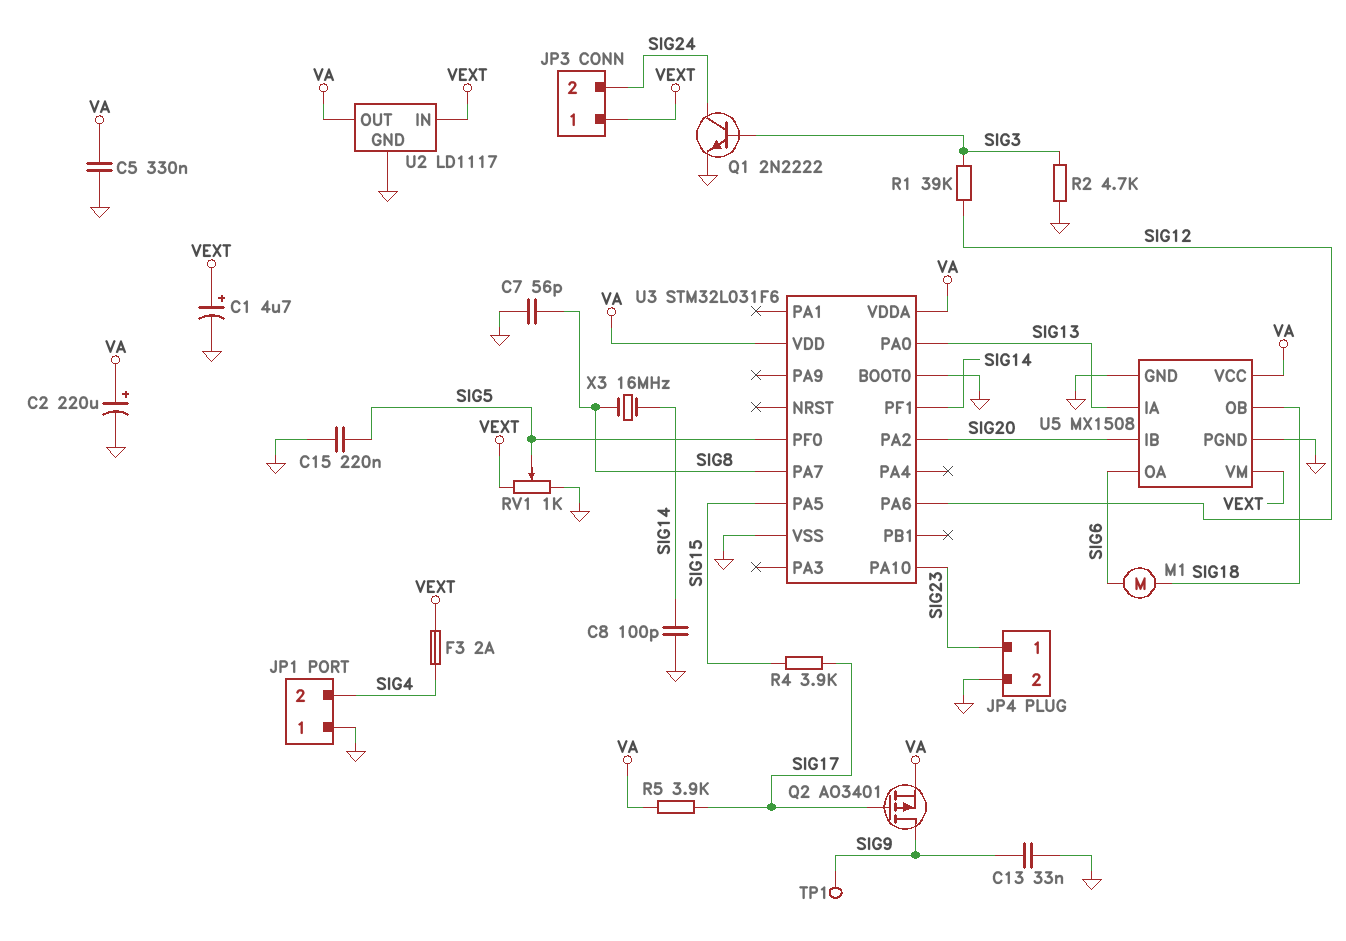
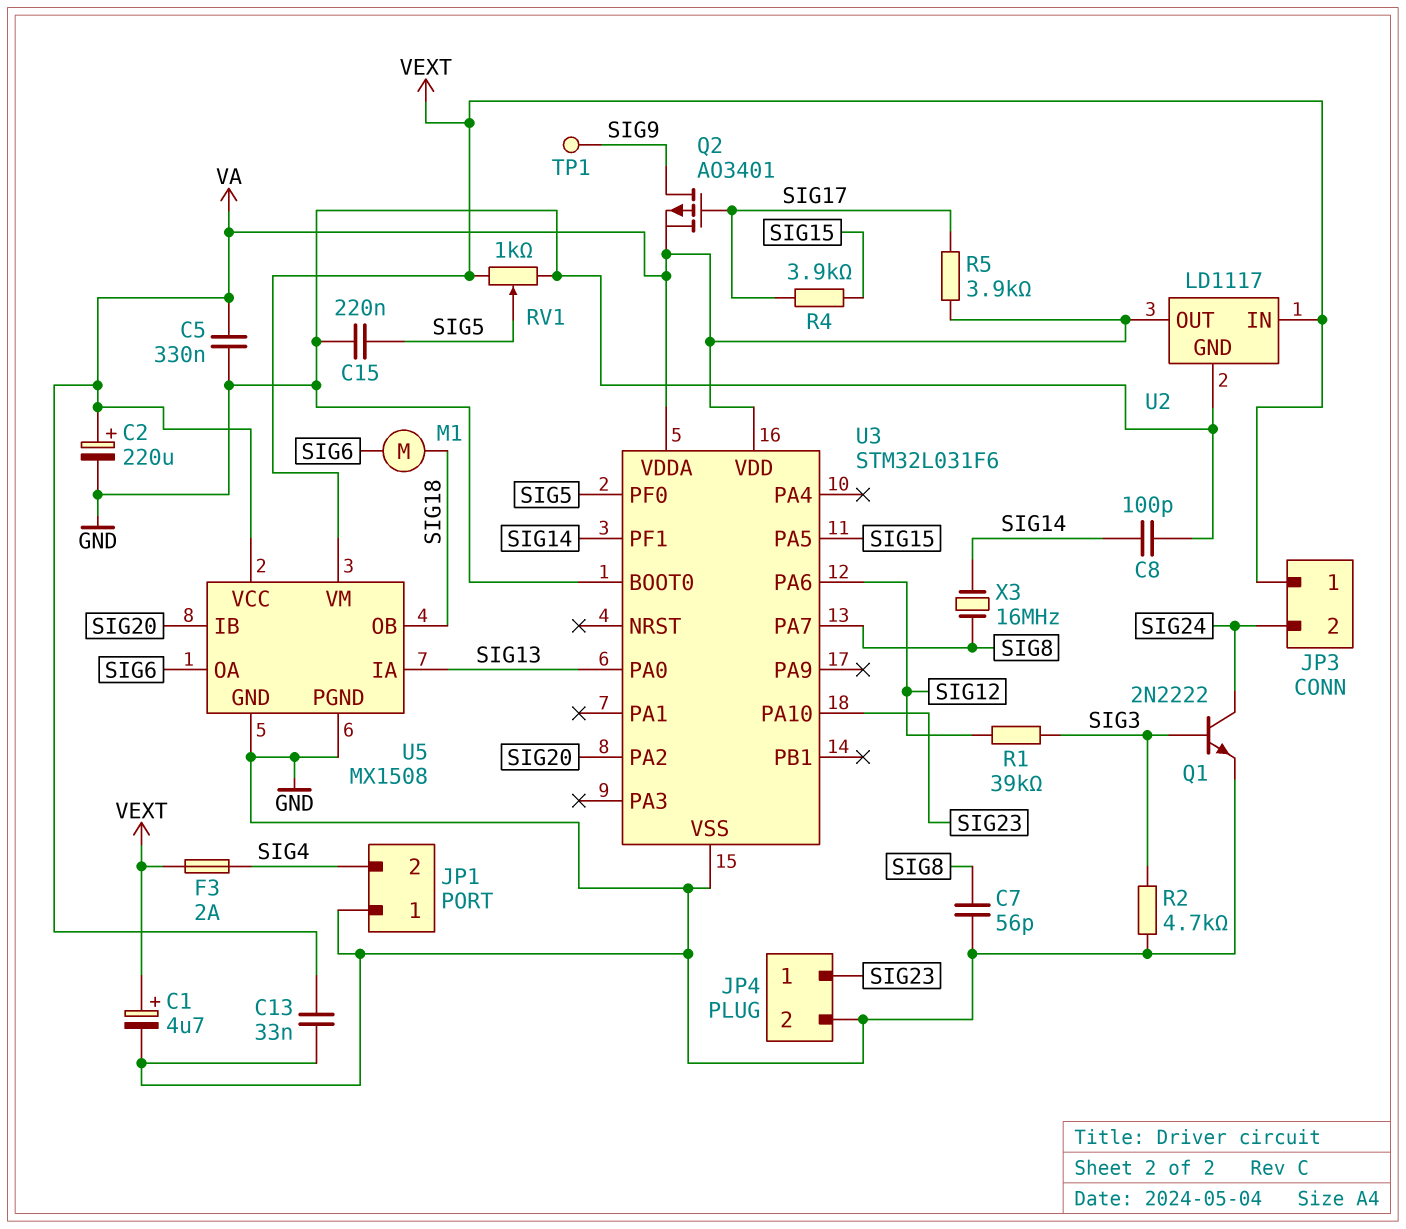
C13: 33nF (GND, SIG9) -> 33nF (GND, VA)

